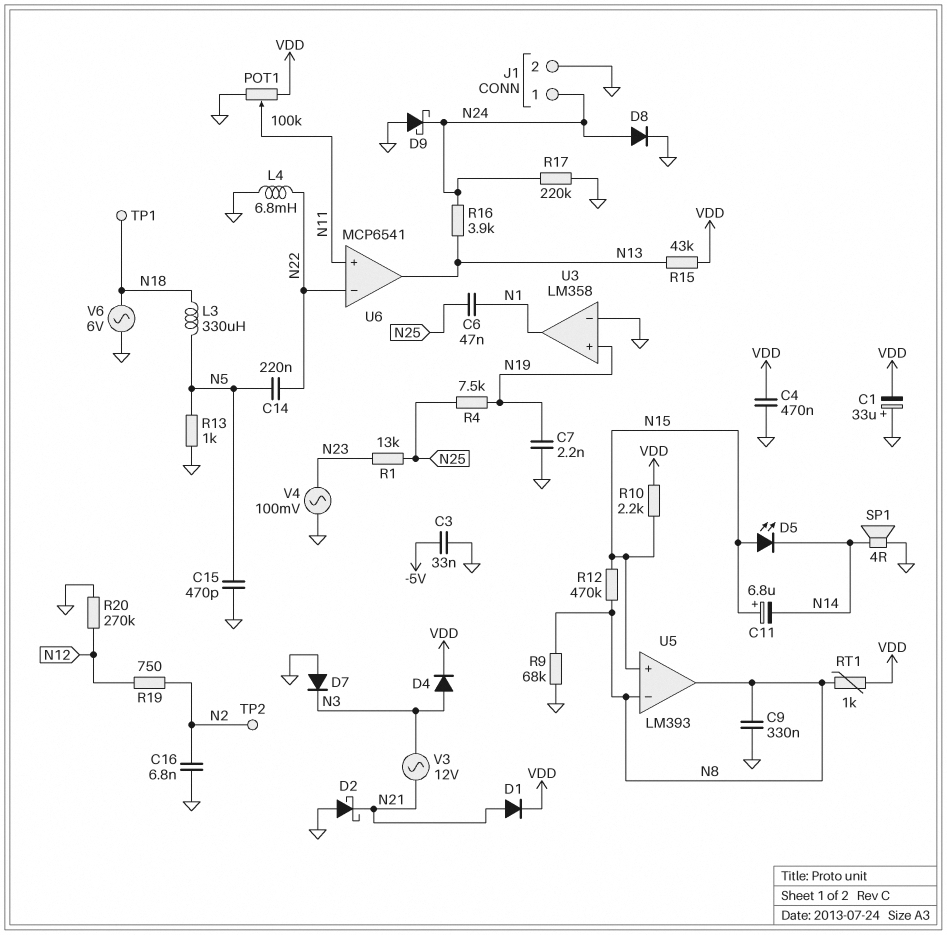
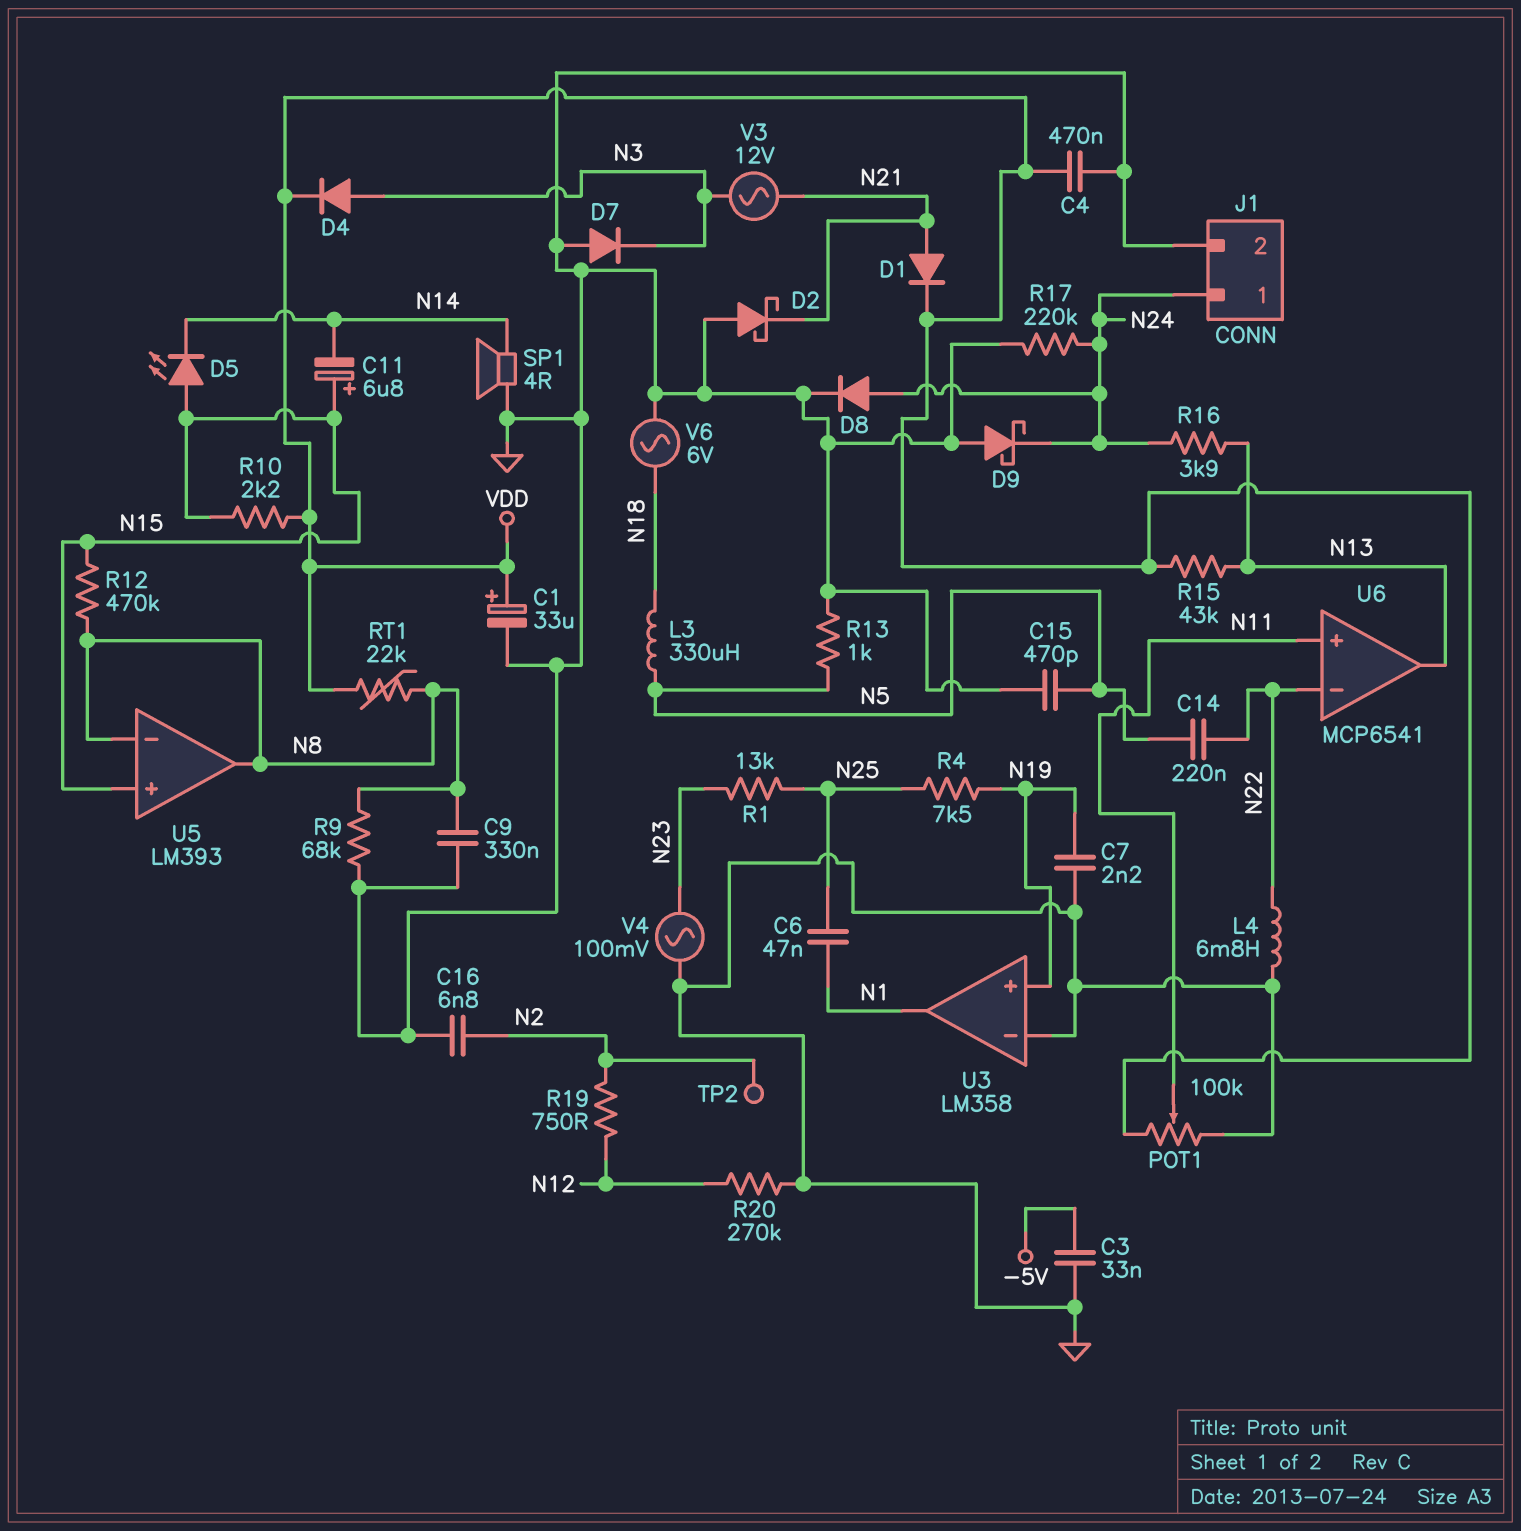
C1: 33uF (plus GND, minus VDD) -> 33uF (plus VDD, minus GND)
RT1: 1k (N8, VDD) -> 22k (N8, VDD)
TP1: test point (N18) -> none

